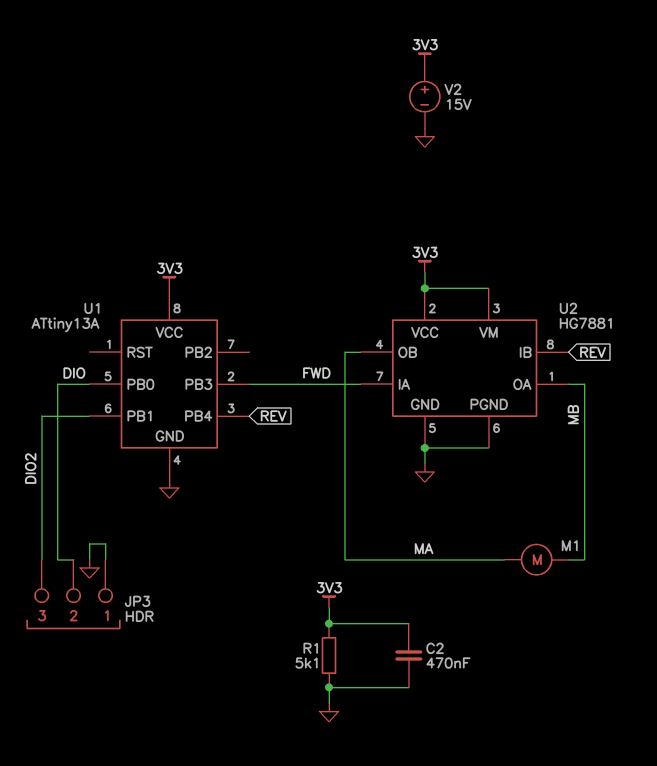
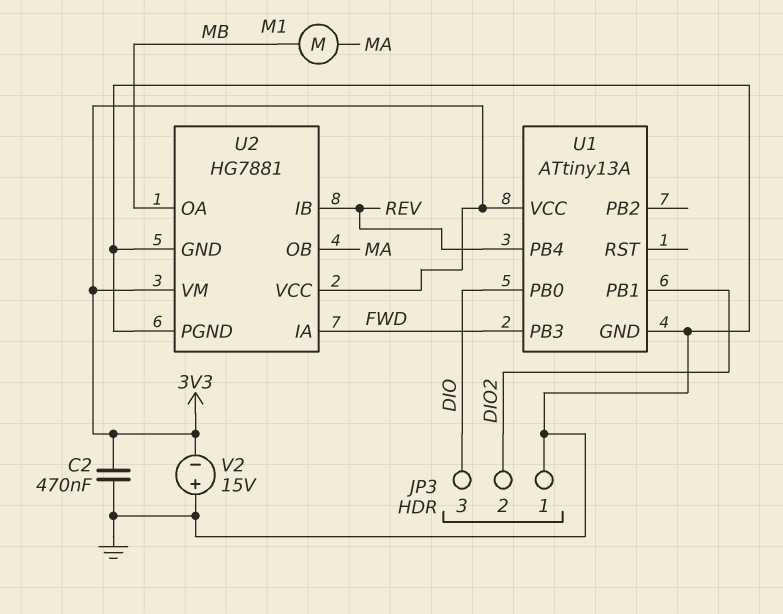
JP3 pin 2: DIO -> DIO2
JP3 pin 3: DIO2 -> DIO
R1: 5.1k (3V3, GND) -> none
V2: 15V (plus 3V3, minus GND) -> 15V (plus GND, minus 3V3)

